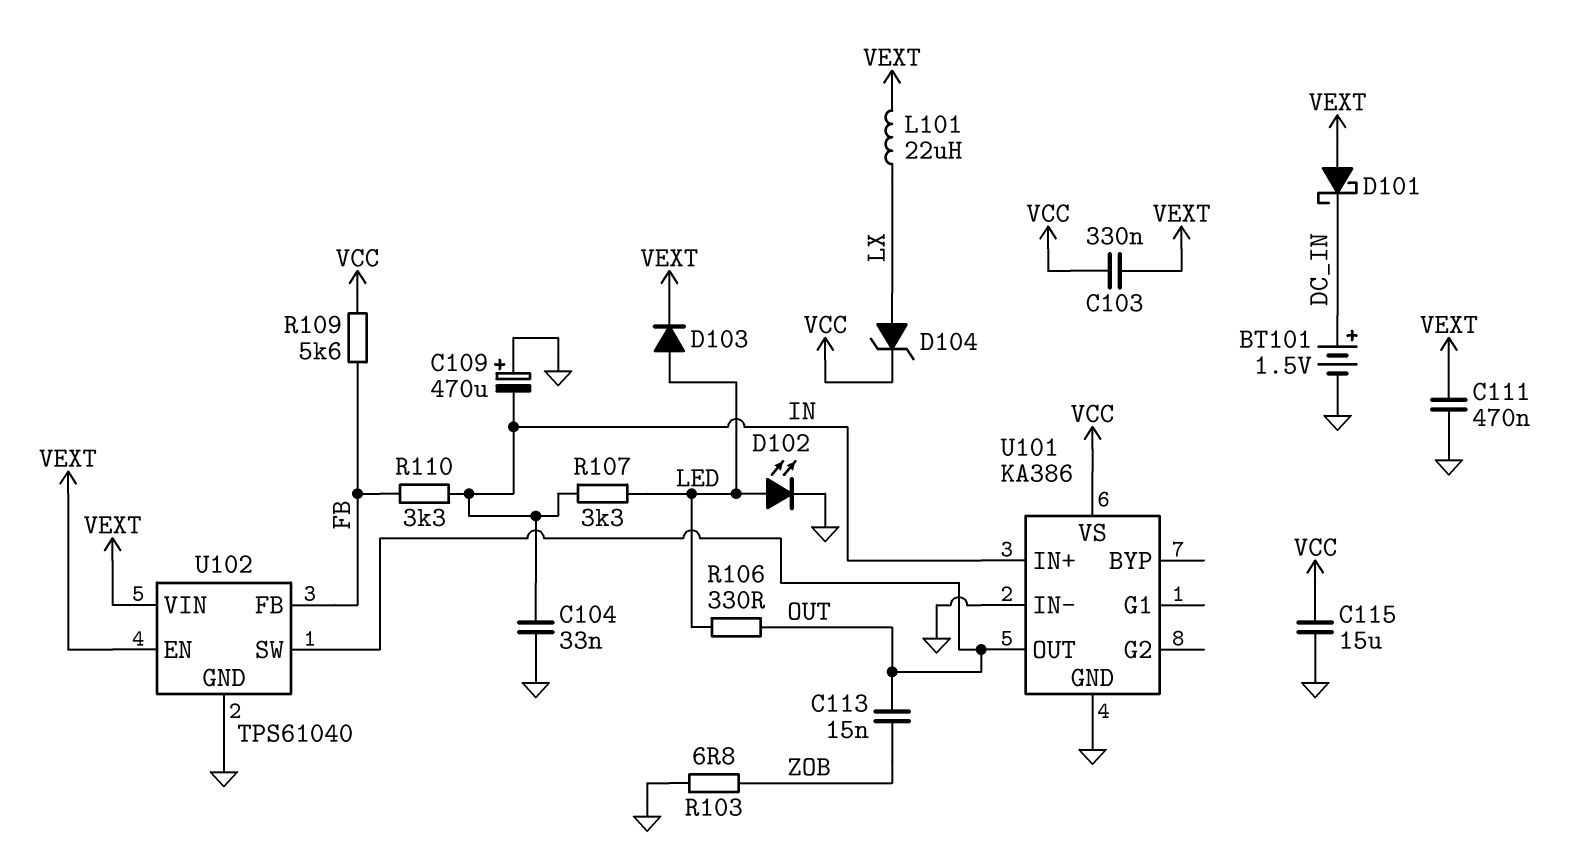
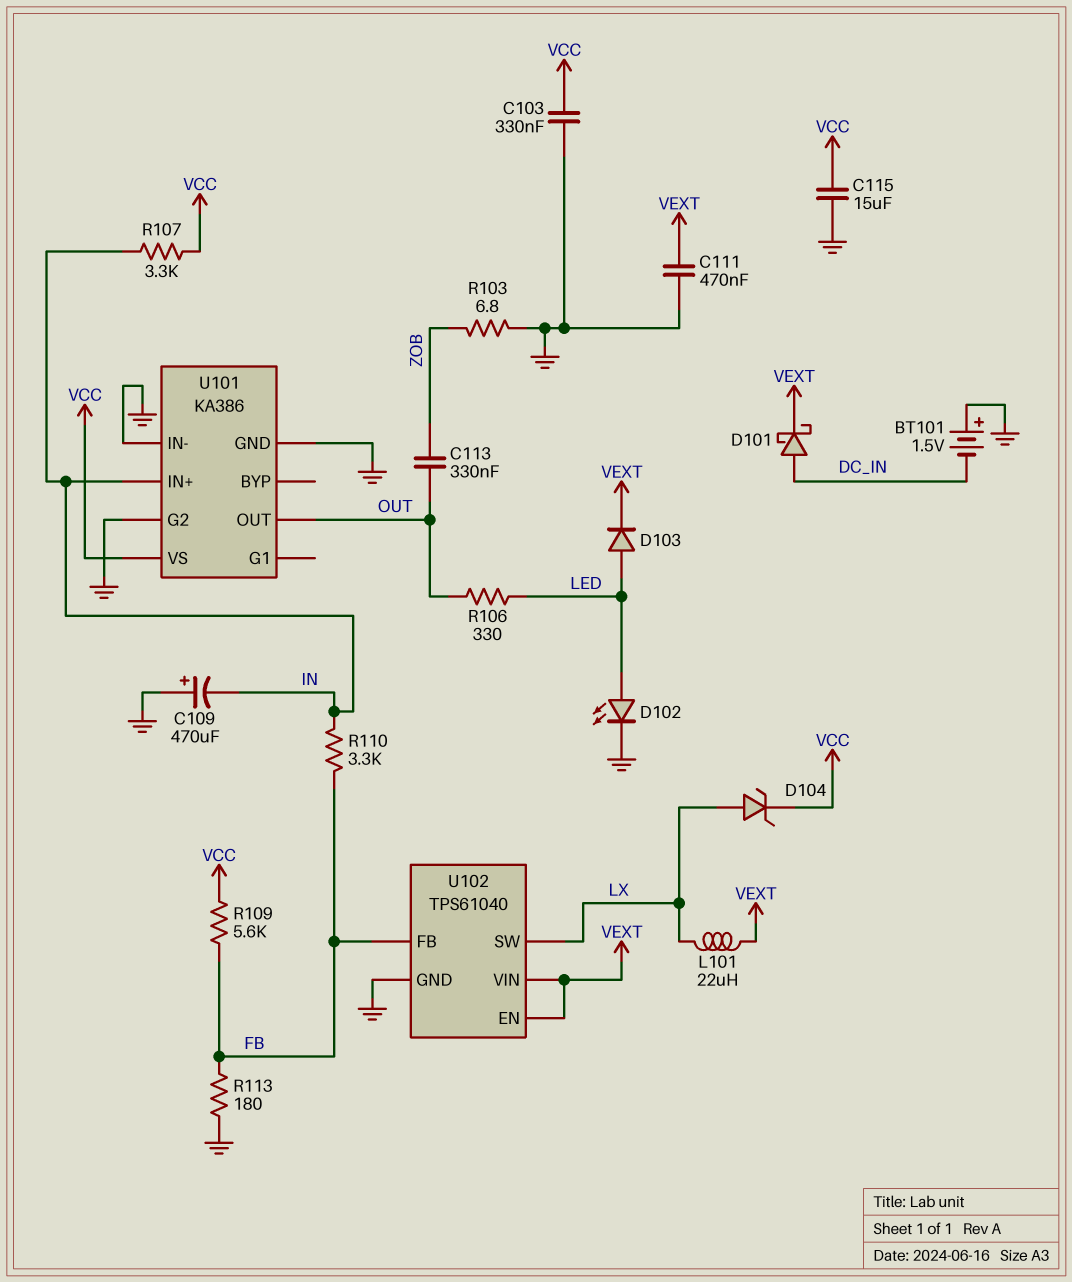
BT101: 1.5V (plus DC_IN, minus GND) -> 1.5V (plus GND, minus DC_IN)
C103: 330nF (VCC, VEXT) -> 330nF (GND, VCC)
C104: 33nF (GND, IN) -> none
C113: 15nF (OUT, ZOB) -> 330nF (OUT, ZOB)
D101: schottky (A VEXT, K DC_IN) -> schottky (A DC_IN, K VEXT)
R107: 3.3k (IN, LED) -> 3.3k (IN, VCC)
R113: none -> 180 (FB, GND)
U101 pin G2: none -> GND
U102 pin SW: OUT -> LX

